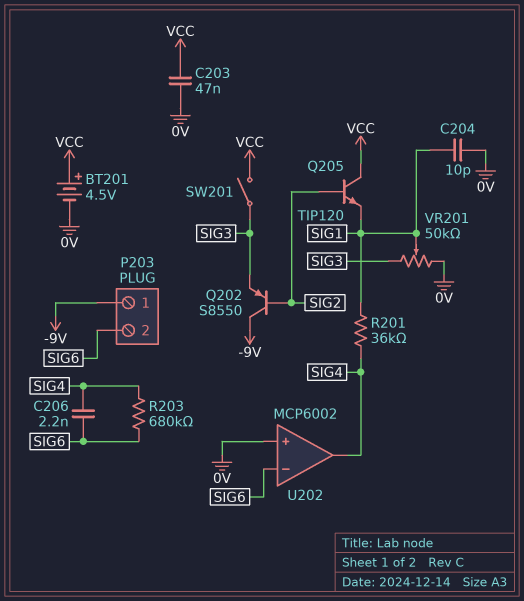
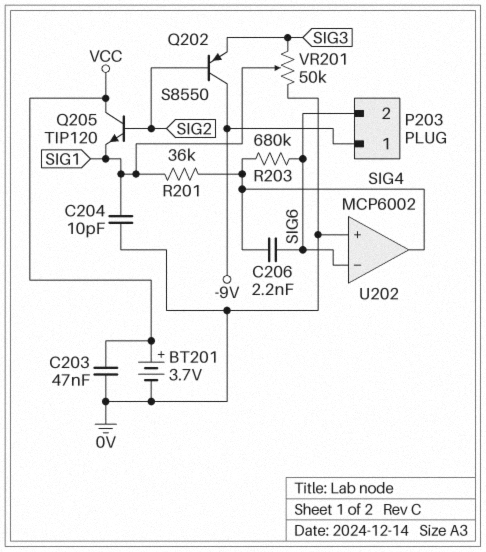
BT201: 4.5V (plus VCC, minus 0V) -> 3.7V (plus VCC, minus 0V)
SW201: switch (SIG3, VCC) -> none

